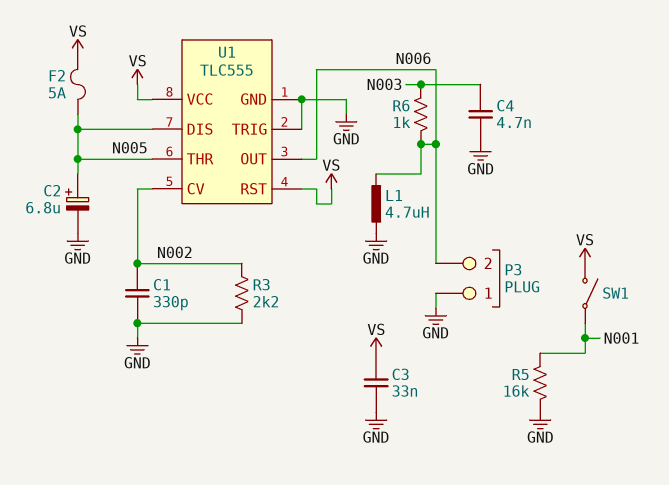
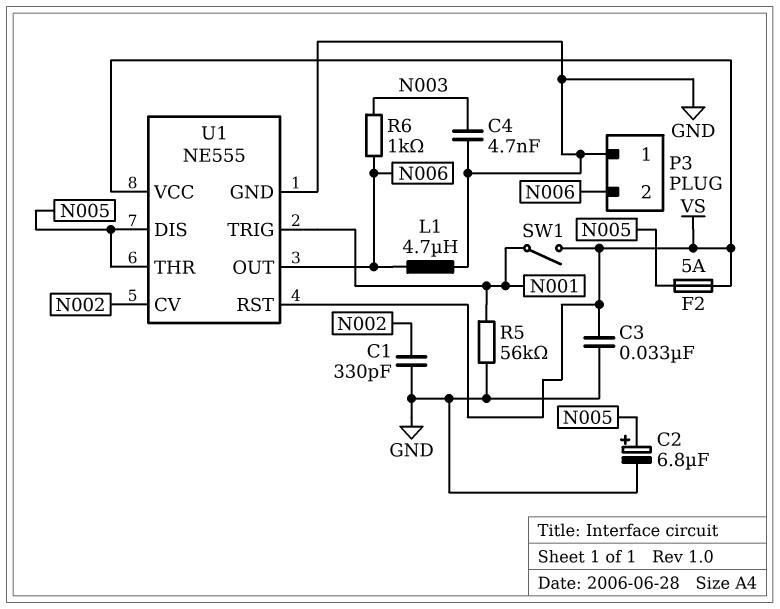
R3: 2.2k (GND, N002) -> none
R5: 16k (GND, N001) -> 56k (GND, N001)
U1: TLC555 -> NE555
U1 pin TRIG: GND -> N001

